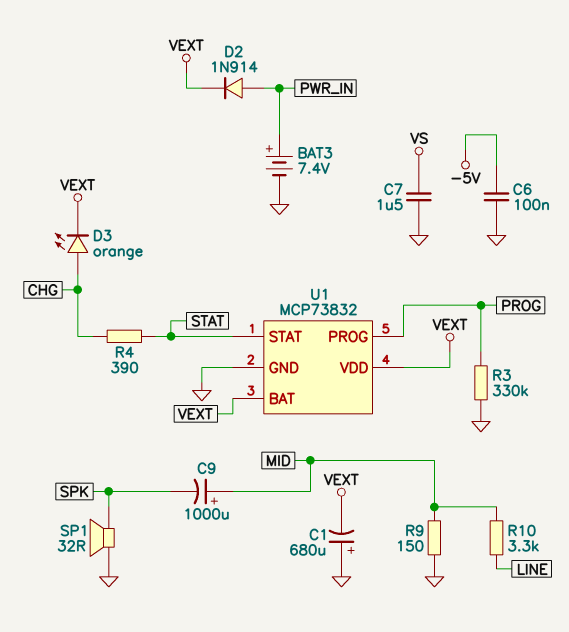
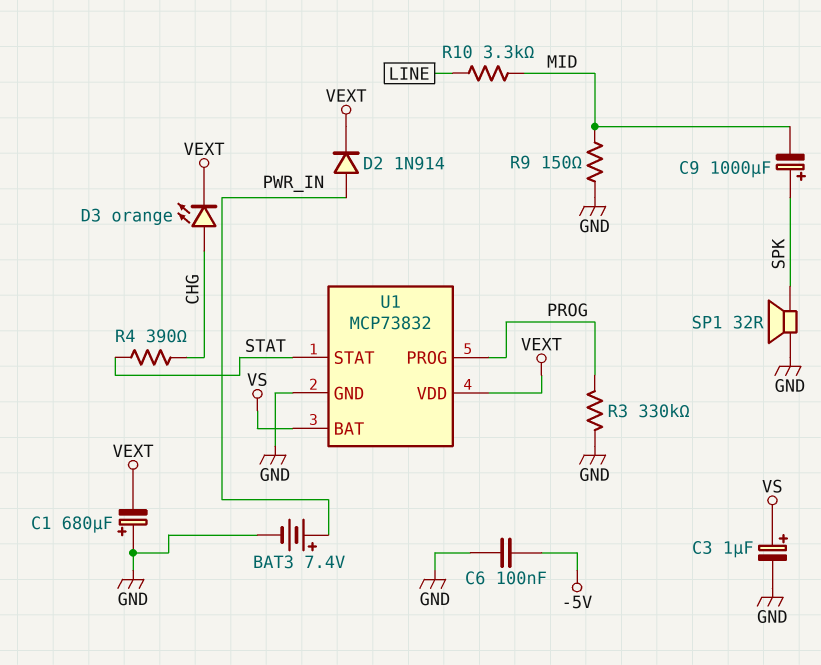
C3: none -> 1uF (plus VS, minus GND)
C7: 1.5uF (GND, VS) -> none
C9: 1000uF (plus MID, minus SPK) -> 1000uF (plus SPK, minus MID)
U1 pin BAT: VEXT -> VS

